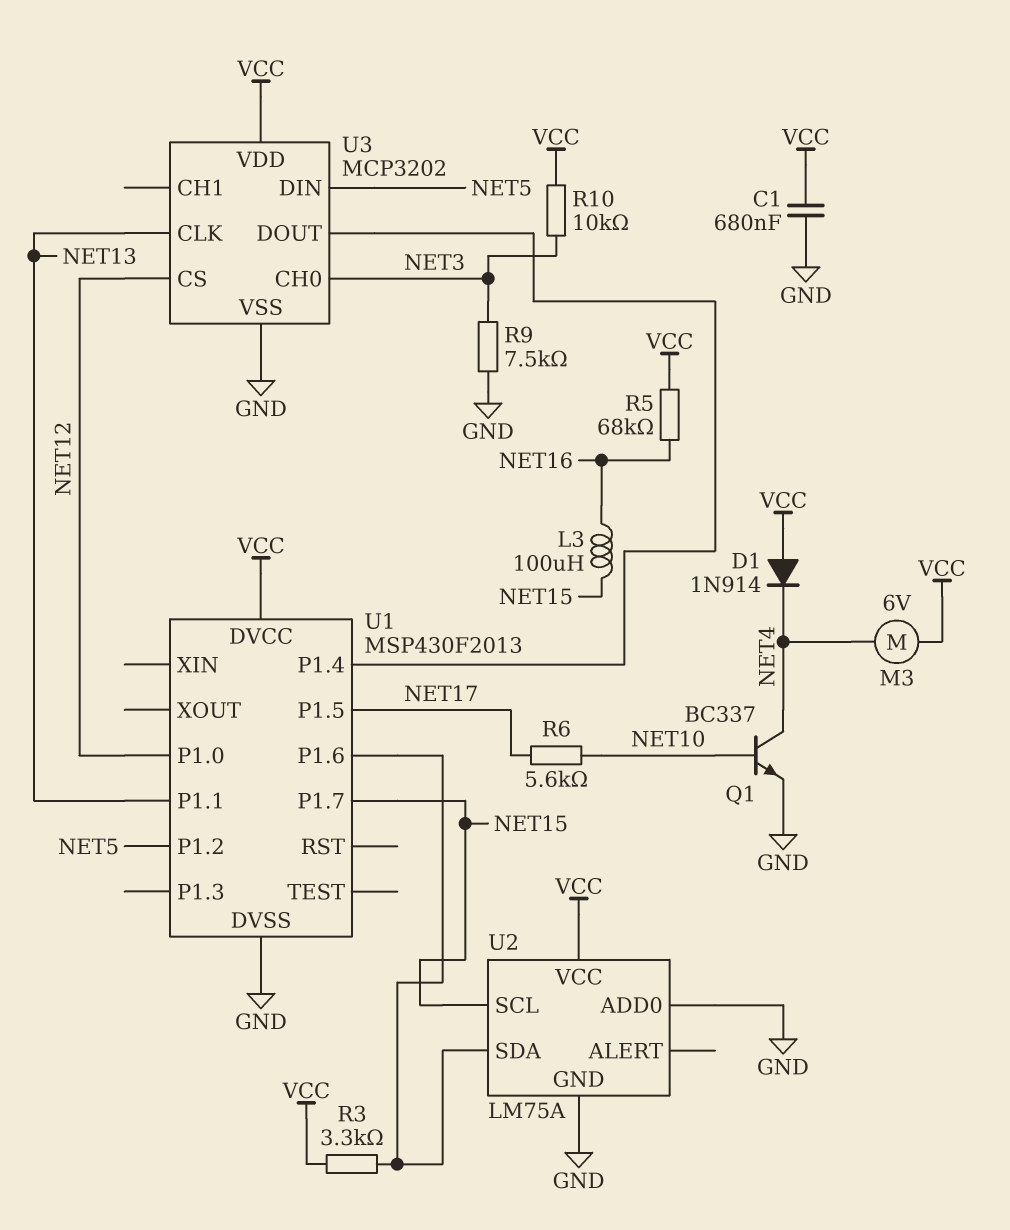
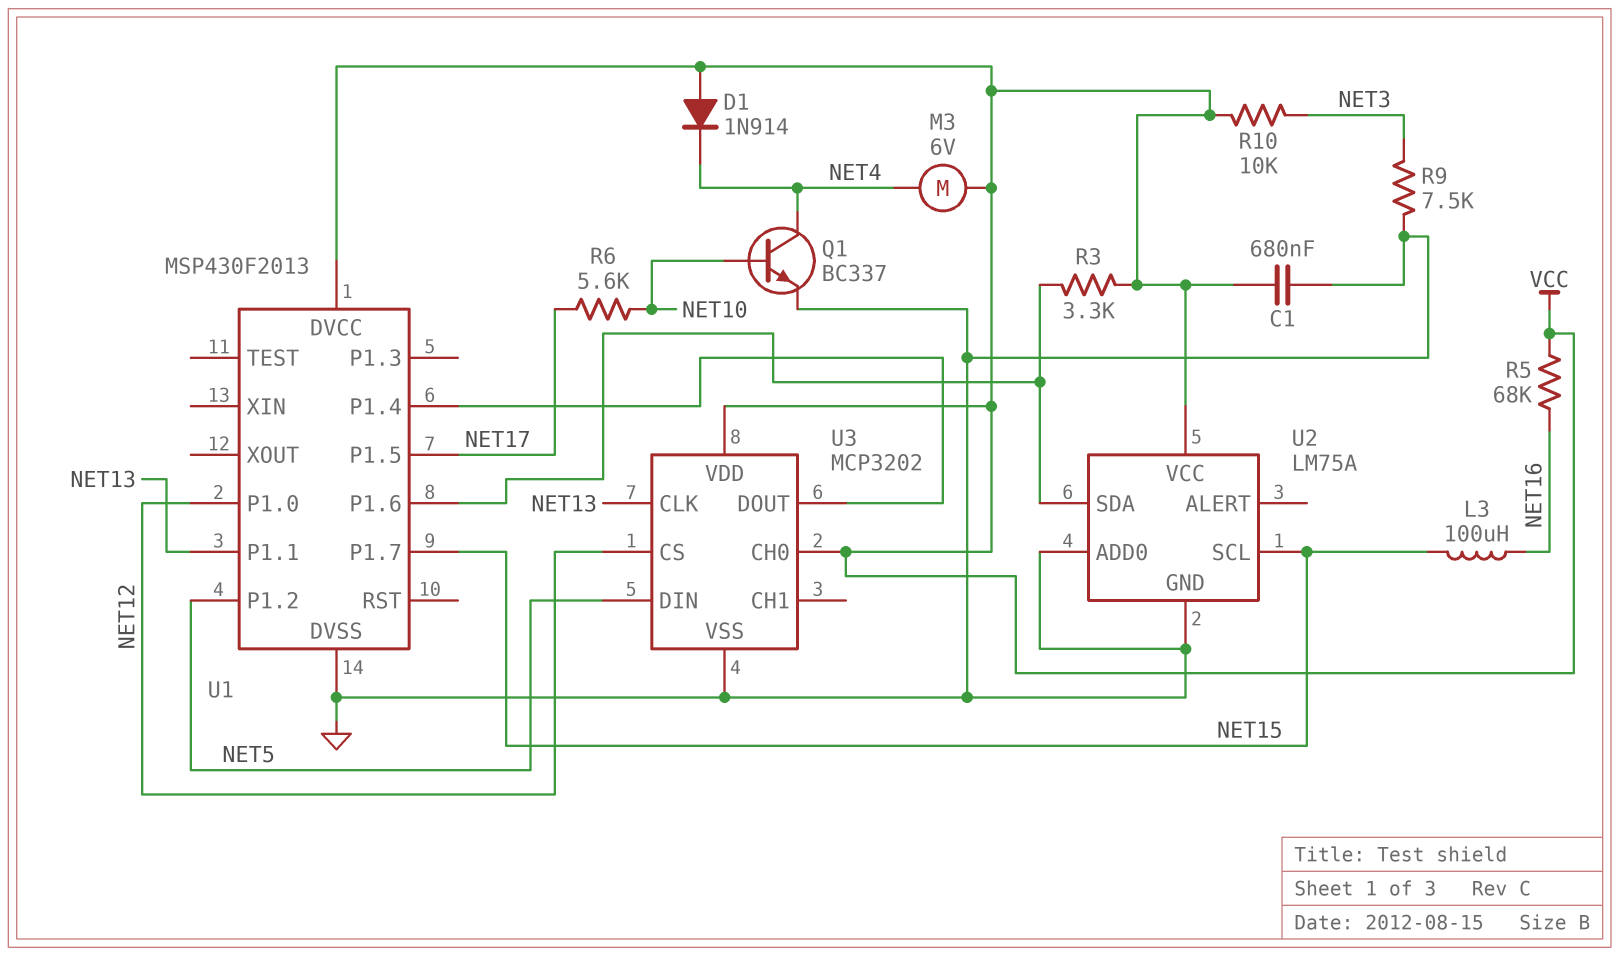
U3 pin CH0: NET3 -> VCC

